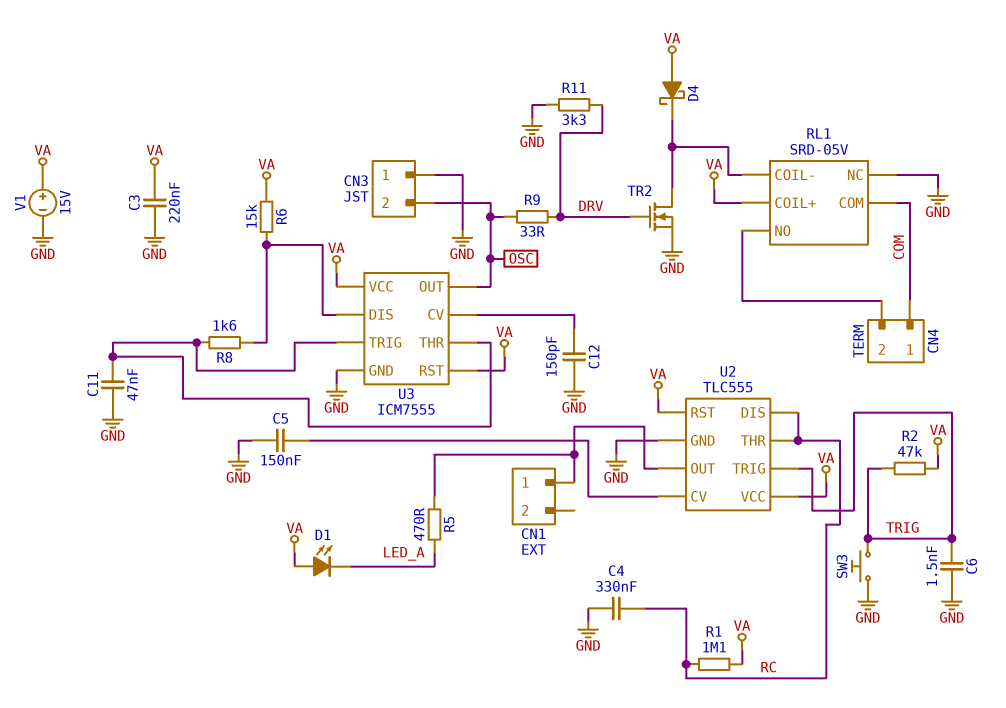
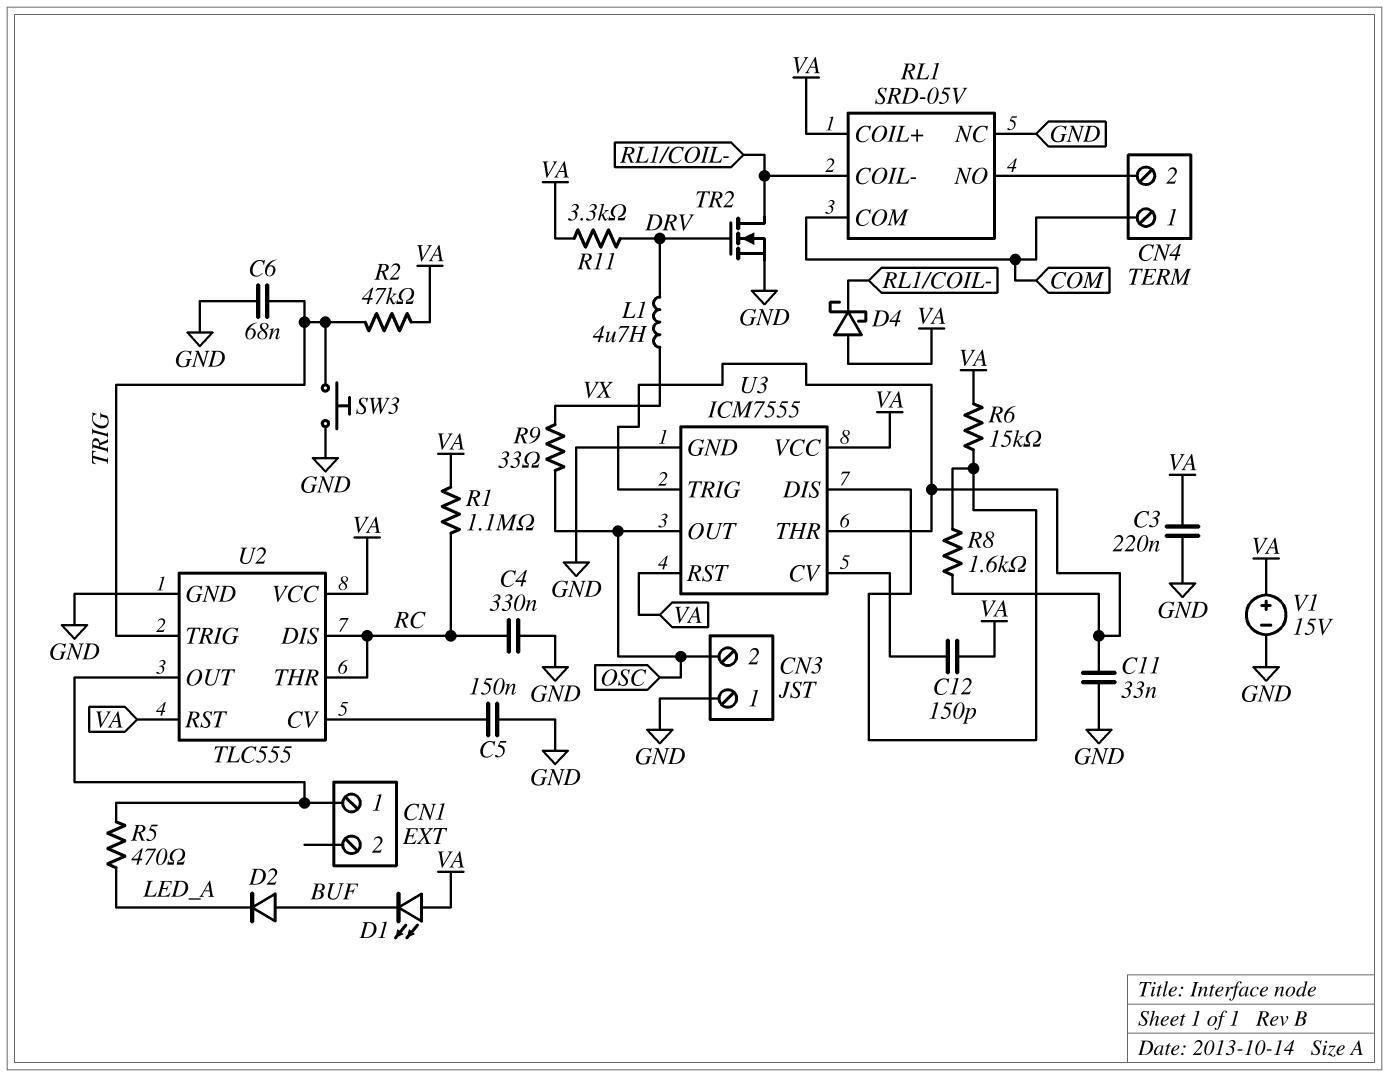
C6: 1.5nF (GND, TRIG) -> 68nF (GND, TRIG)
C11: 47nF (GND, U3/THR) -> 33nF (GND, U3/THR)
C12: 150pF (GND, U3/CV) -> 150pF (U3/CV, VA)
D1: LED (A VA, K LED_A) -> LED (A VA, K BUF)
D2: none -> diode (A BUF, K LED_A)
L1: none -> 4.7uH (DRV, VX)
R9: 33 (DRV, OSC) -> 33 (OSC, VX)
R11: 3.3k (DRV, GND) -> 3.3k (DRV, VA)

